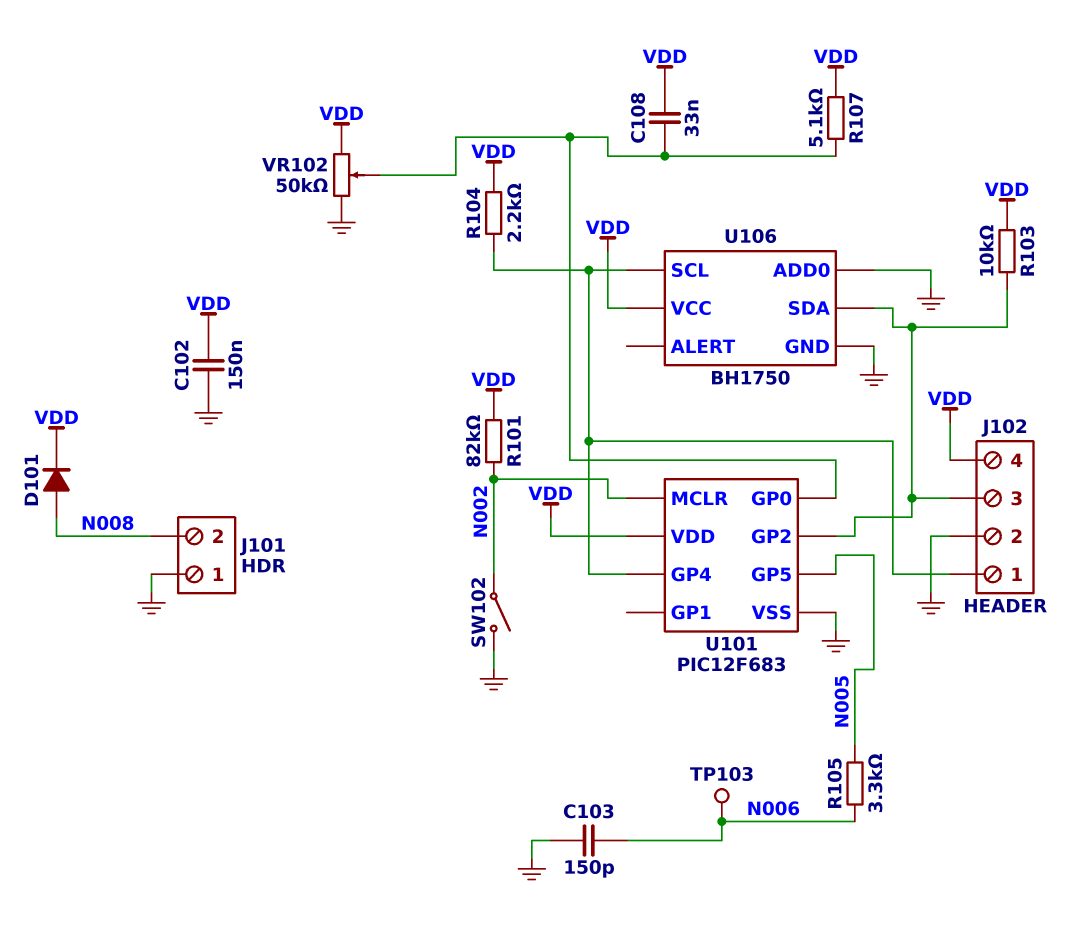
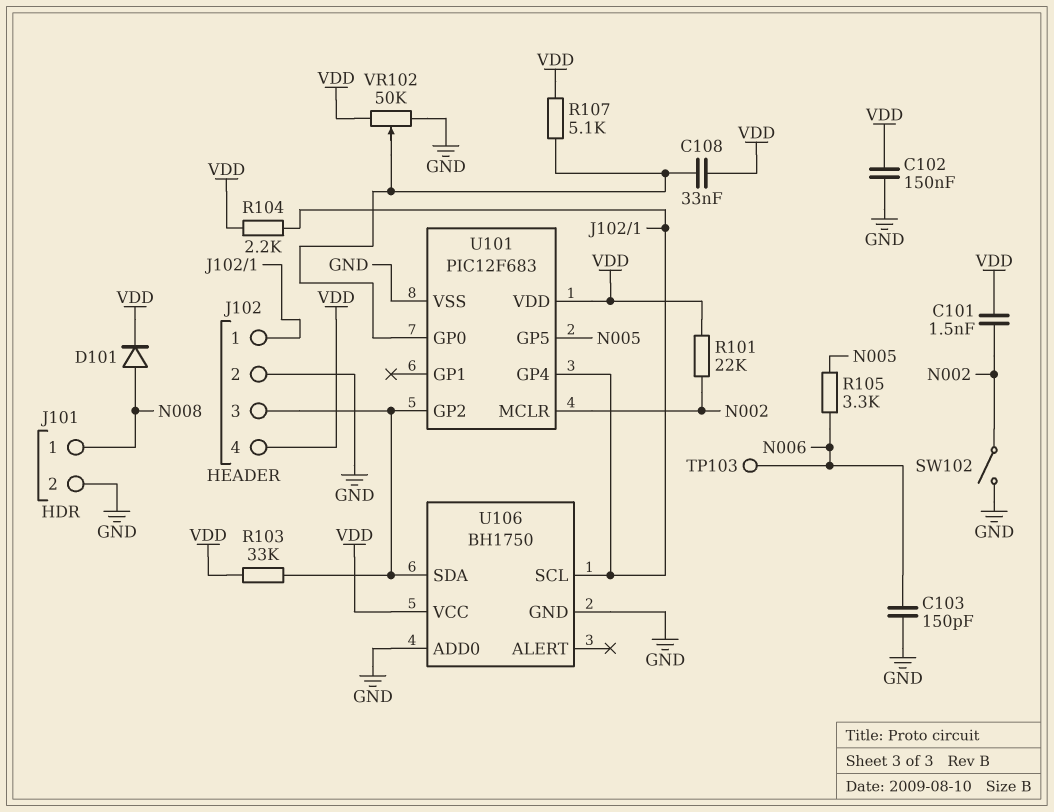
C101: none -> 1.5nF (N002, VDD)
J101 pin 1: GND -> N008
J101 pin 2: N008 -> GND
R101: 82k (N002, VDD) -> 22k (N002, VDD)
R103: 10k (J102/3, VDD) -> 33k (J102/3, VDD)

